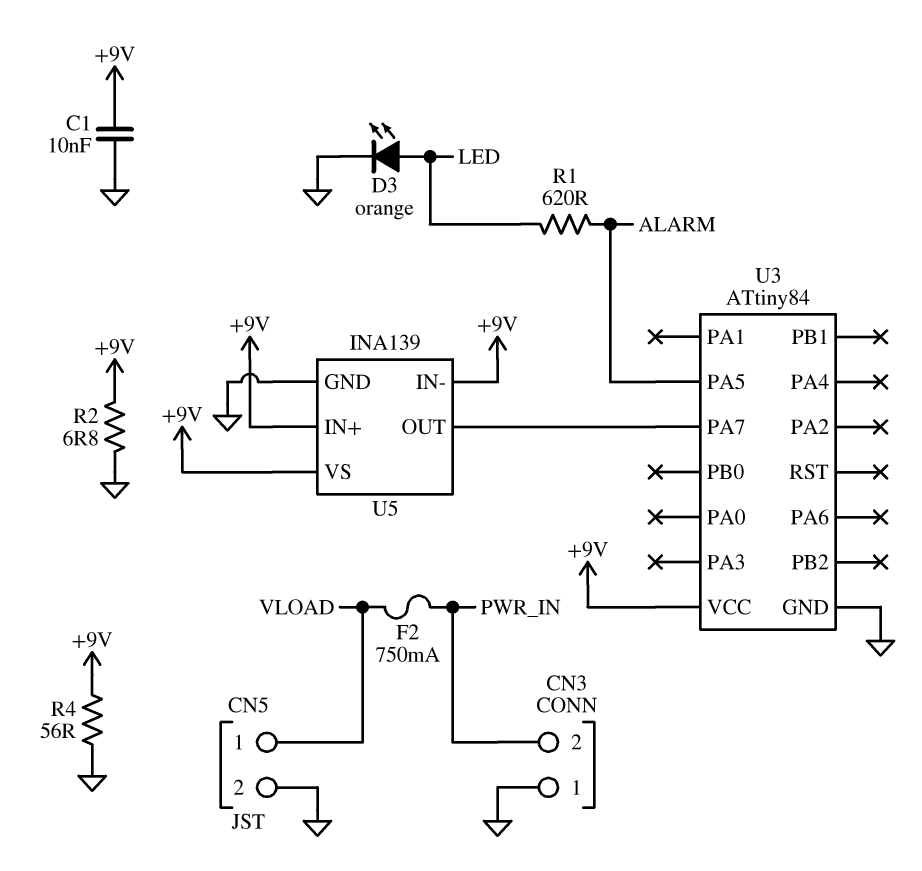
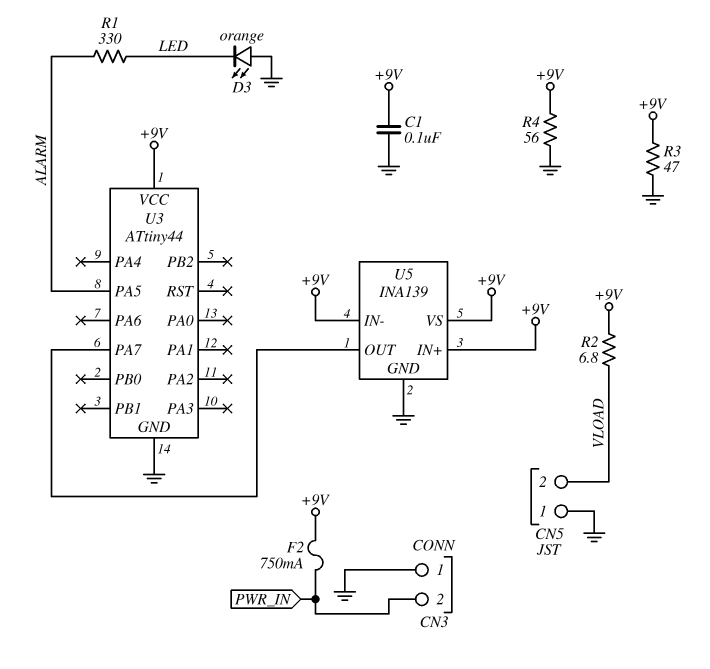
C1: 10nF (+9V, GND) -> 100nF (+9V, GND)
CN5 pin 1: VLOAD -> GND
CN5 pin 2: GND -> VLOAD
D3: LED orange (A LED, K GND) -> LED orange (A GND, K LED)
F2: 750mA (PWR_IN, VLOAD) -> 750mA (+9V, PWR_IN)
R1: 620 (ALARM, LED) -> 330 (ALARM, LED)
R2: 6.8 (+9V, GND) -> 6.8 (+9V, VLOAD)
R3: none -> 47 (+9V, GND)
U3: ATtiny84 -> ATtiny44

